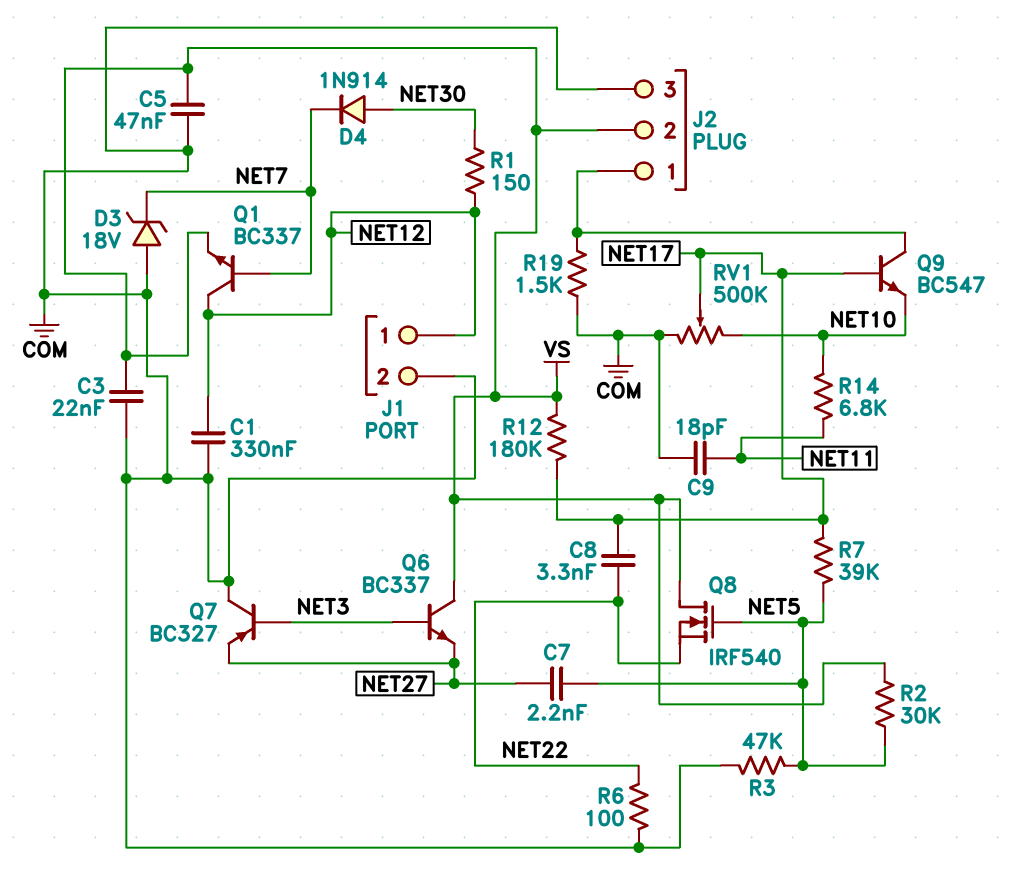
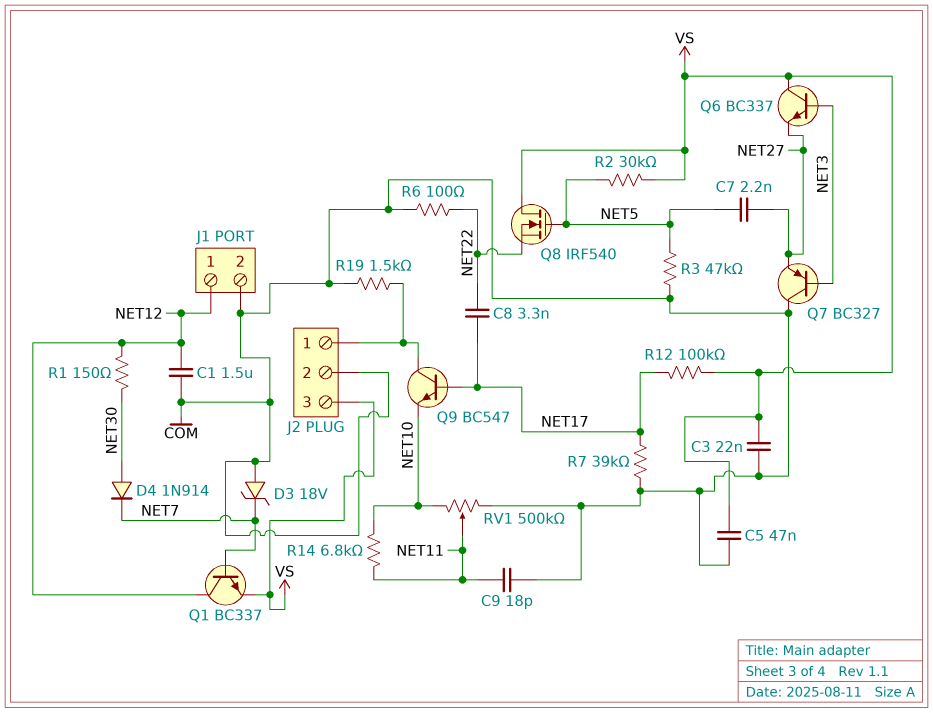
C1: 330nF (COM, NET12) -> 1.5uF (COM, NET12)
J2 pin 2: VS -> COM
J2 pin 3: COM -> VS
R7: 39k (NET5, NET17) -> 39k (COM, NET17)
R12: 180k (NET17, VS) -> 100k (NET17, VS)
RV1: 500k (COM, NET10, wiper NET17) -> 500k (COM, NET10, wiper NET11)

